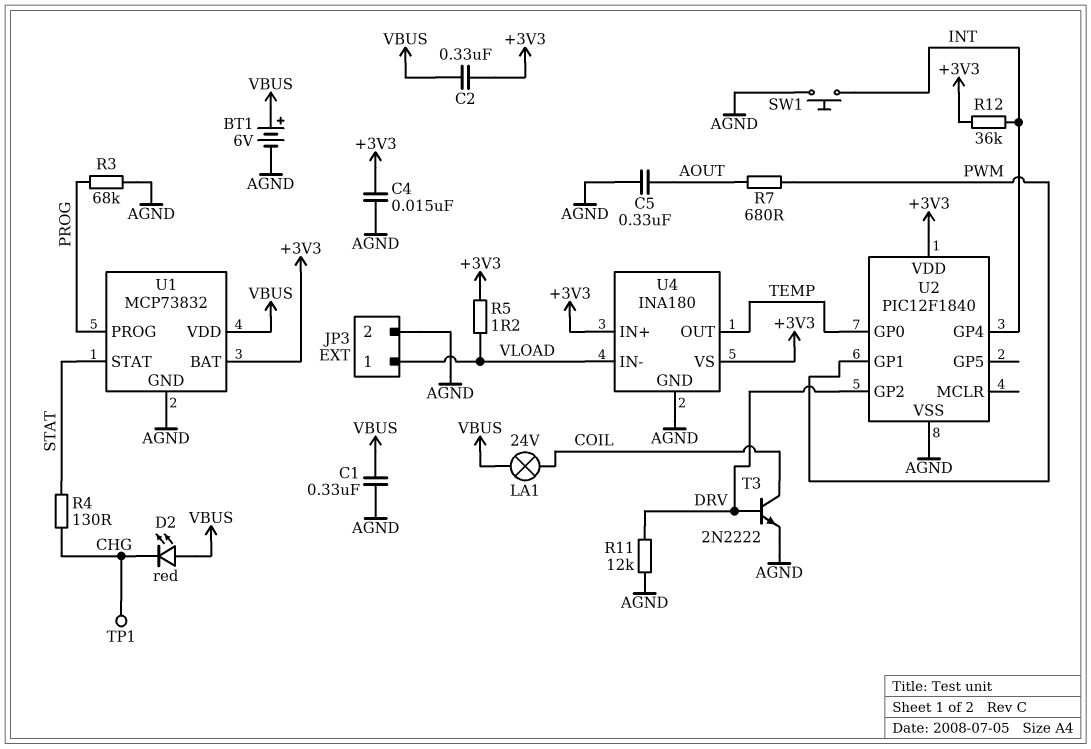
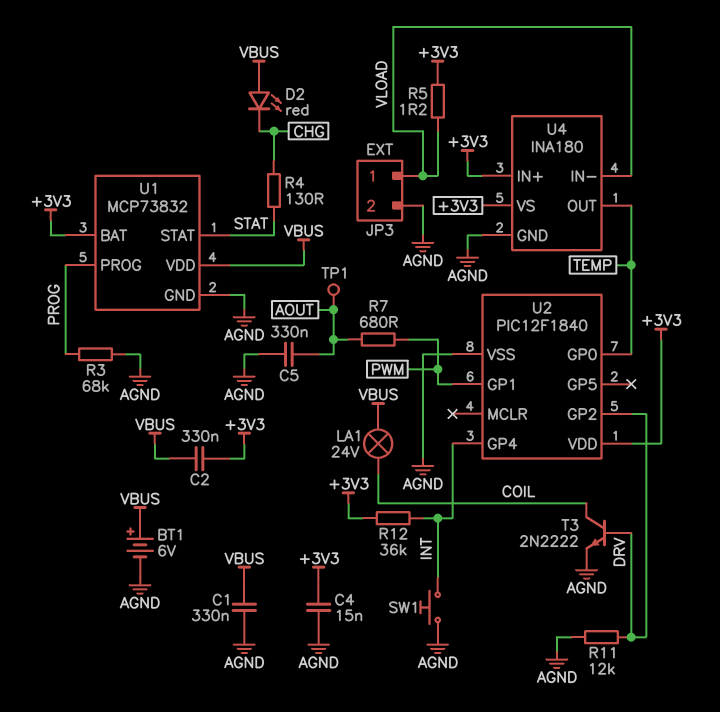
TP1: test point (CHG) -> test point (AOUT)

